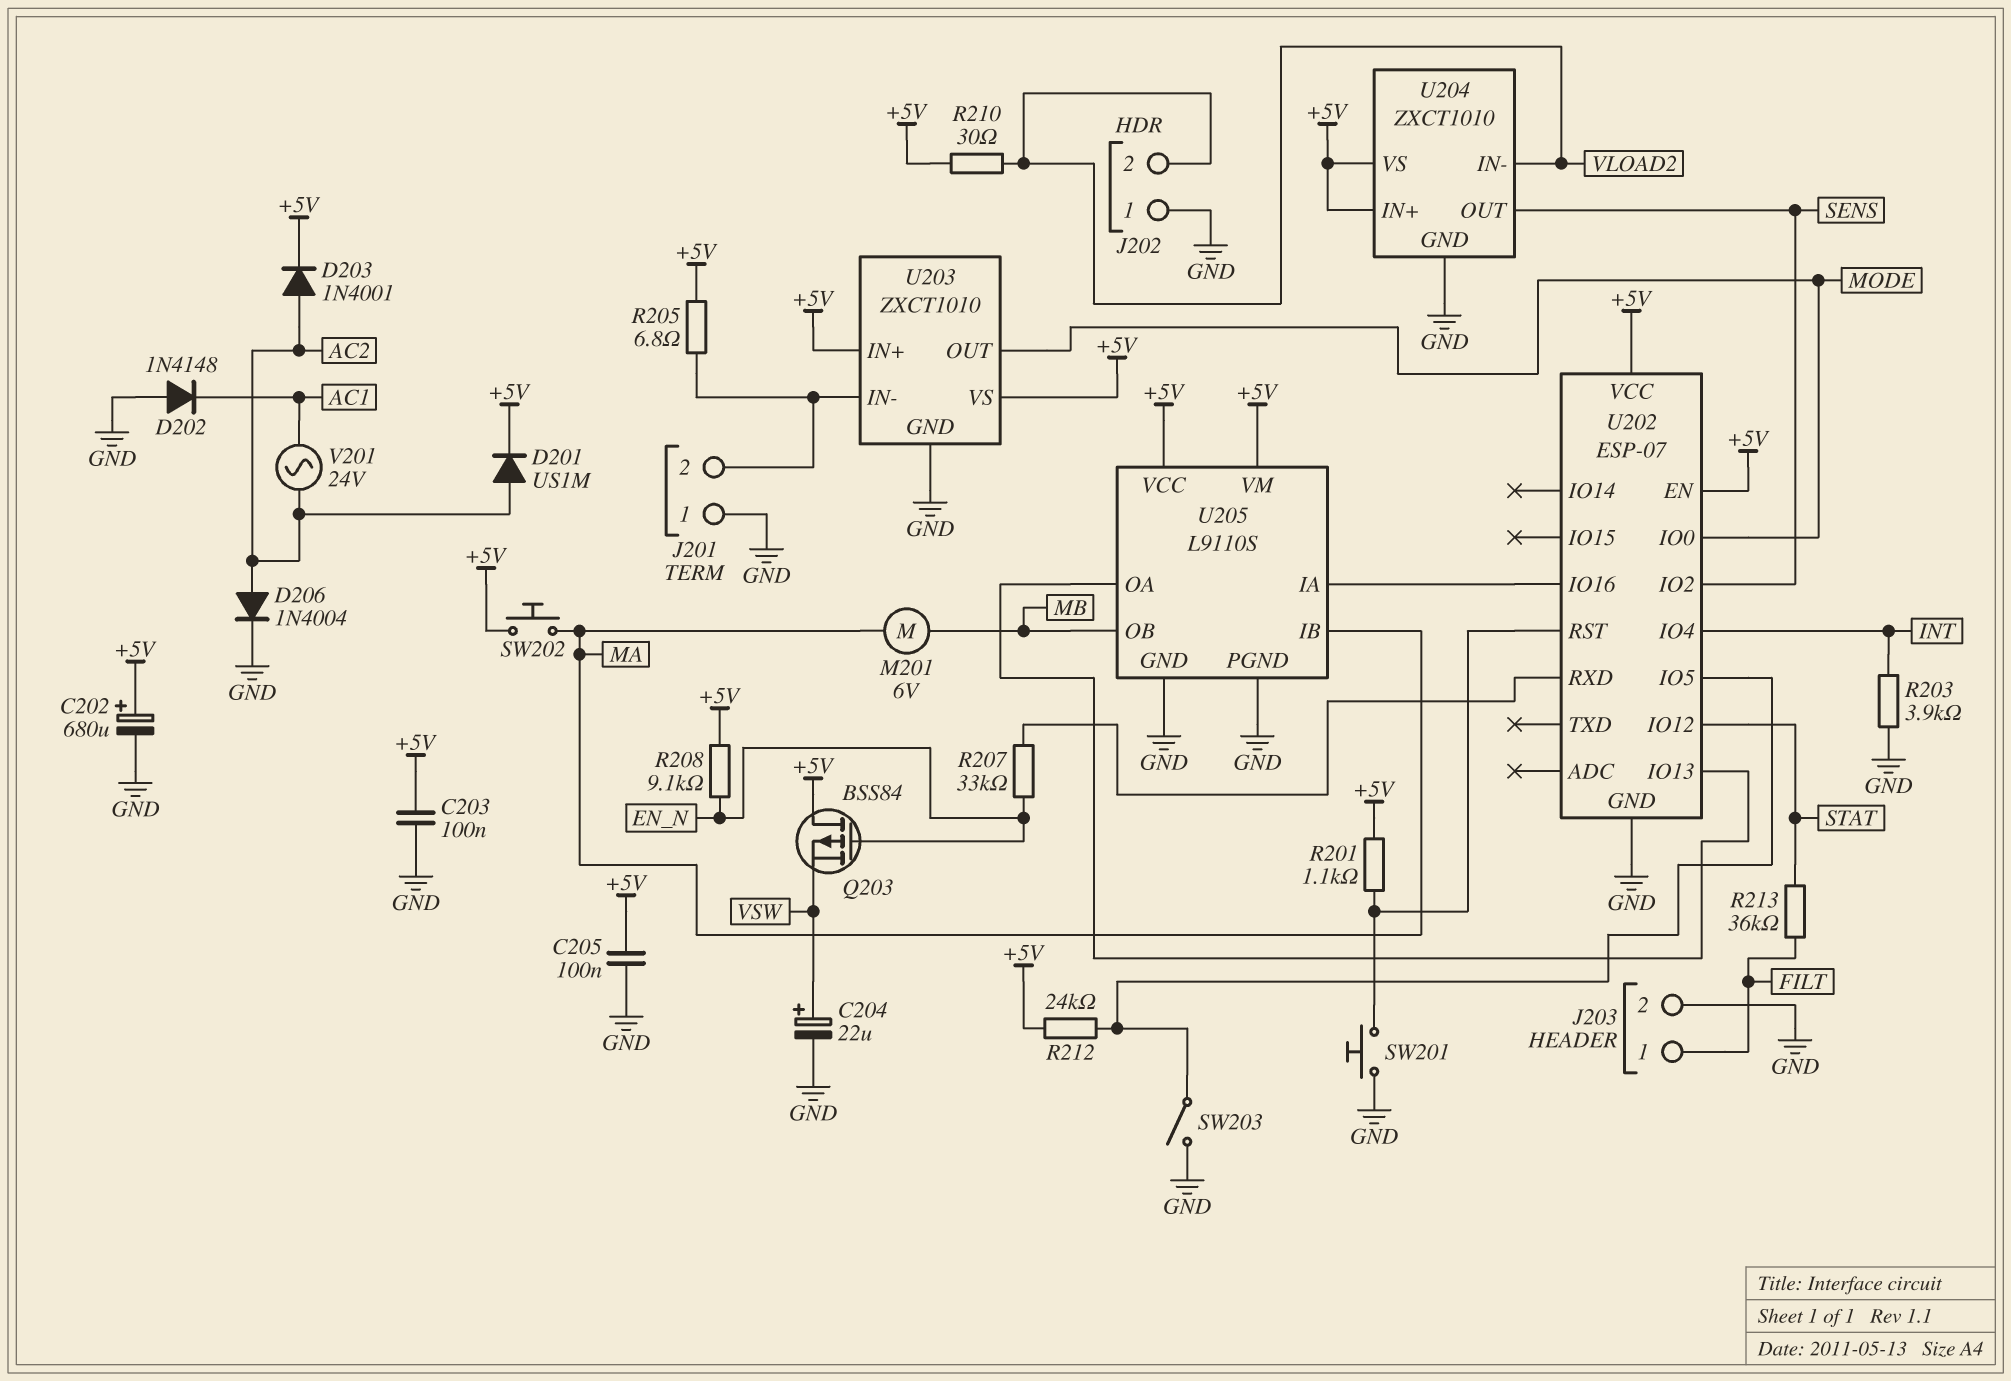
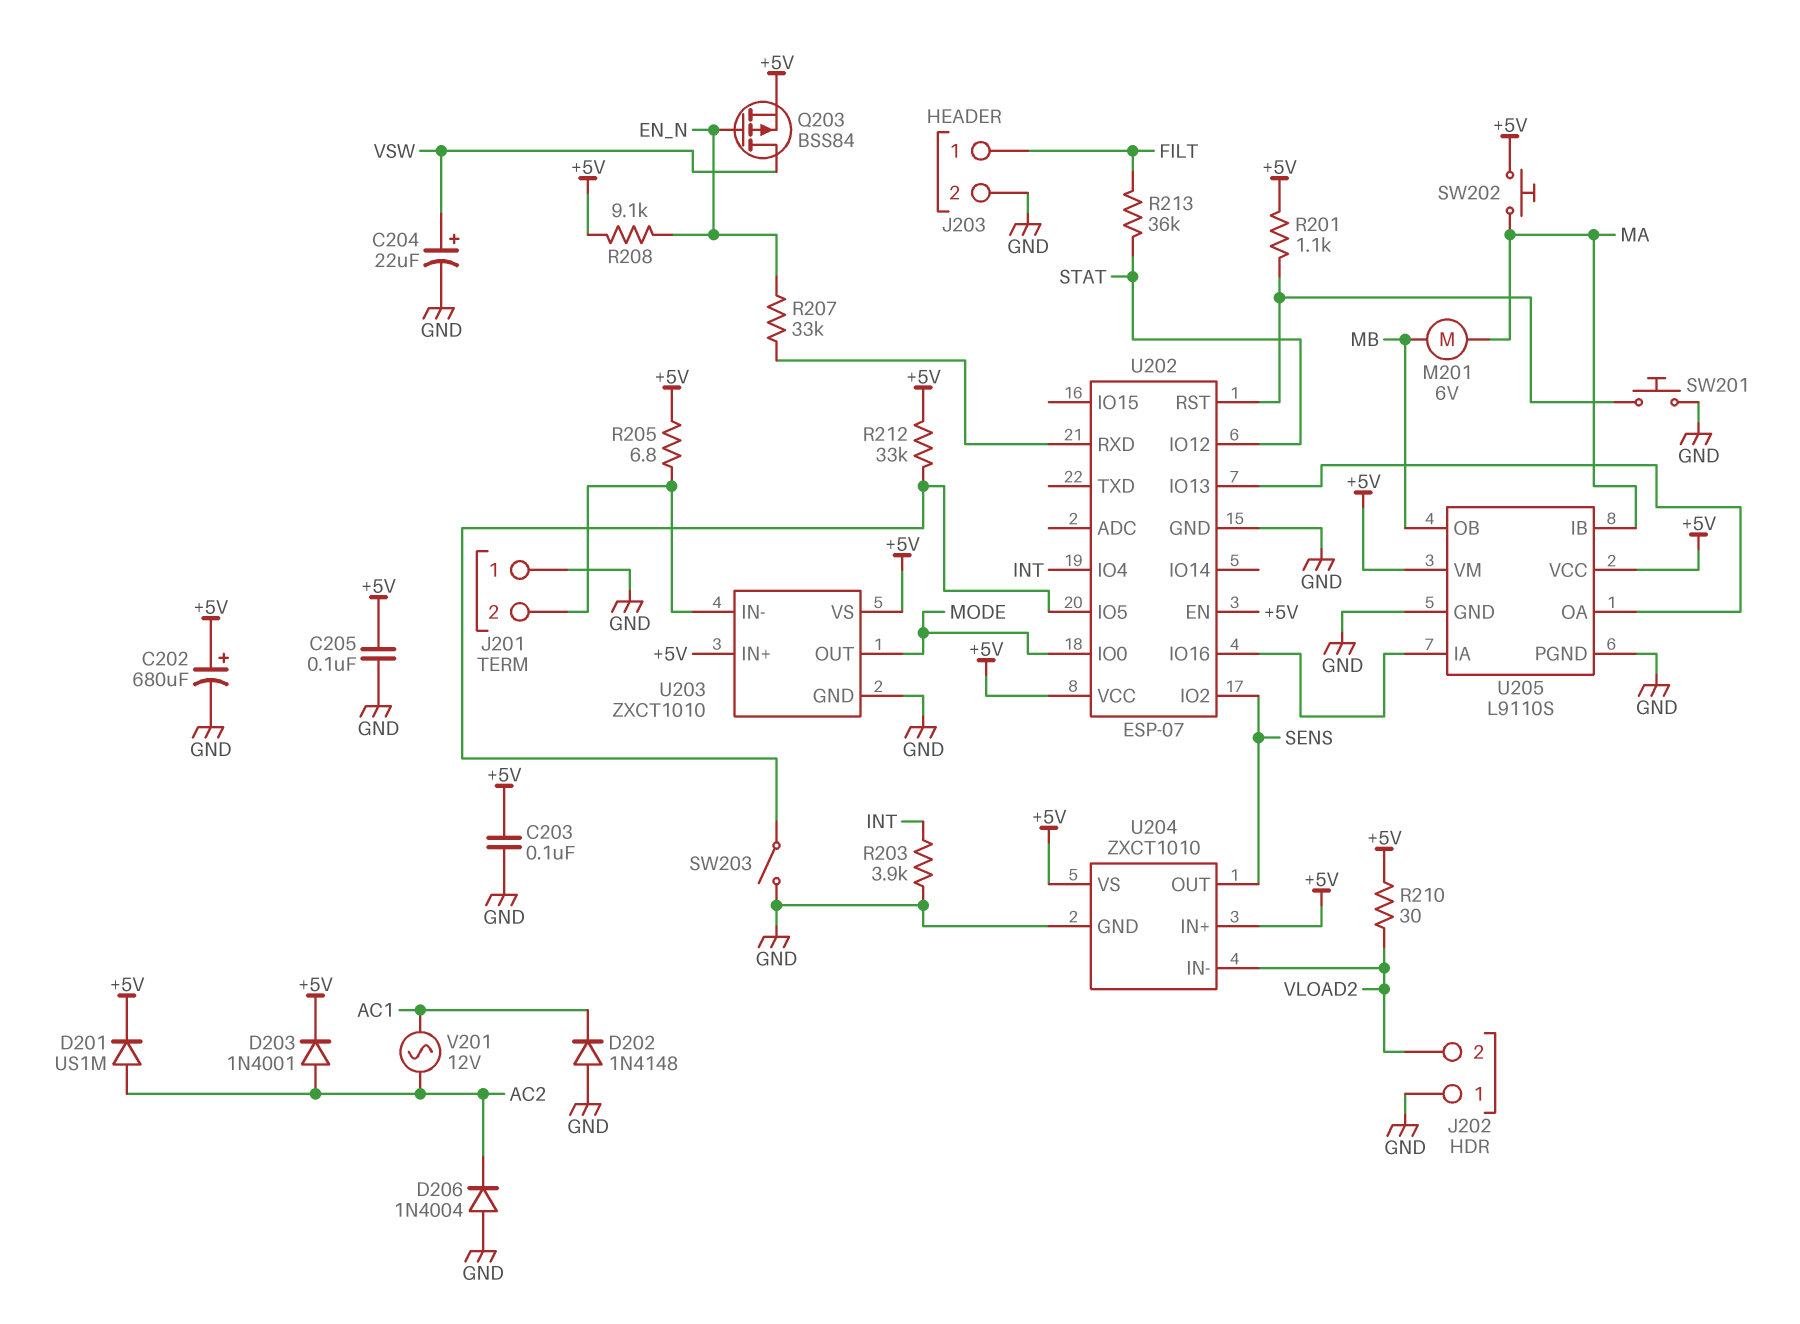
D206: diode 1N4004 (A AC2, K GND) -> diode 1N4004 (A GND, K AC2)
Q203: PMOS BSS84 (G EN_N, D +5V, S VSW) -> PMOS BSS84 (G EN_N, D VSW, S +5V)
R212: 24k (+5V, U202/IO5) -> 33k (+5V, U202/IO5)
V201: AC 24V (AC1, AC2) -> AC 12V (AC1, AC2)

